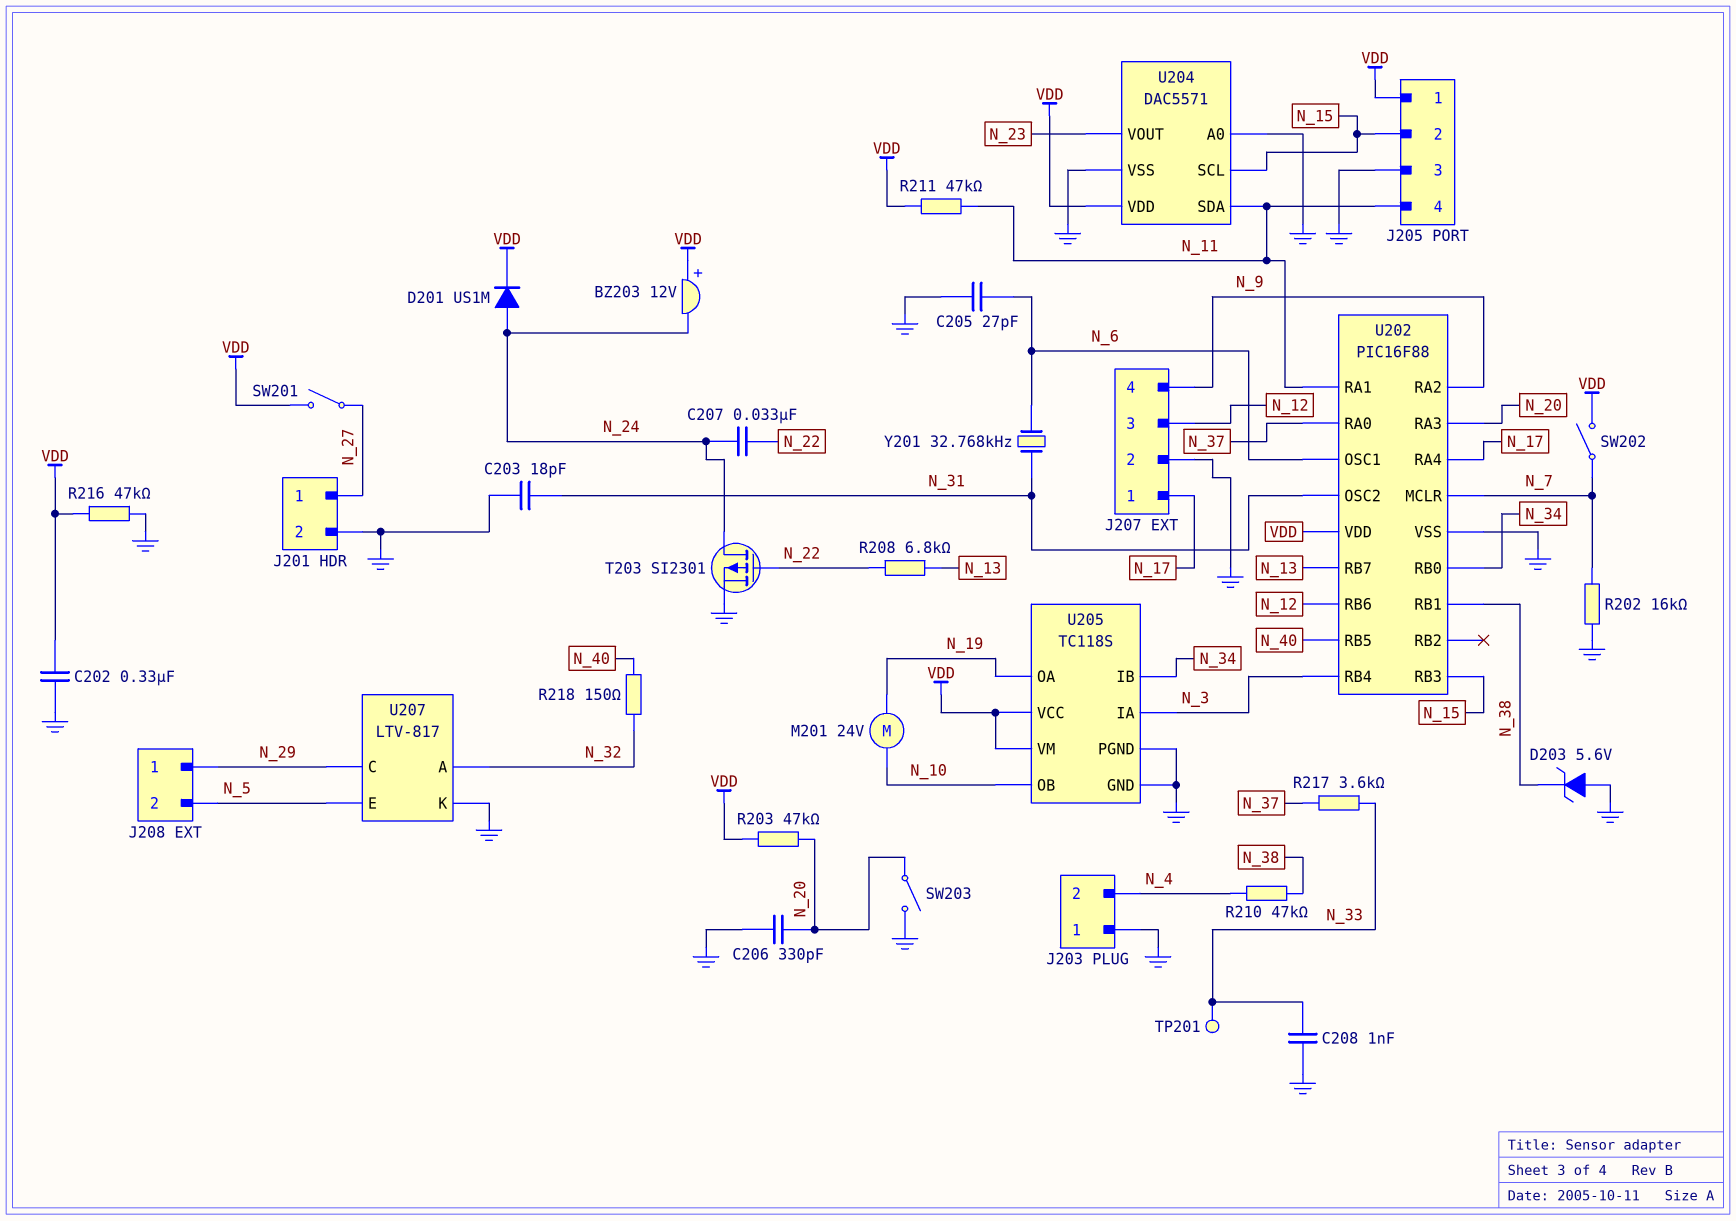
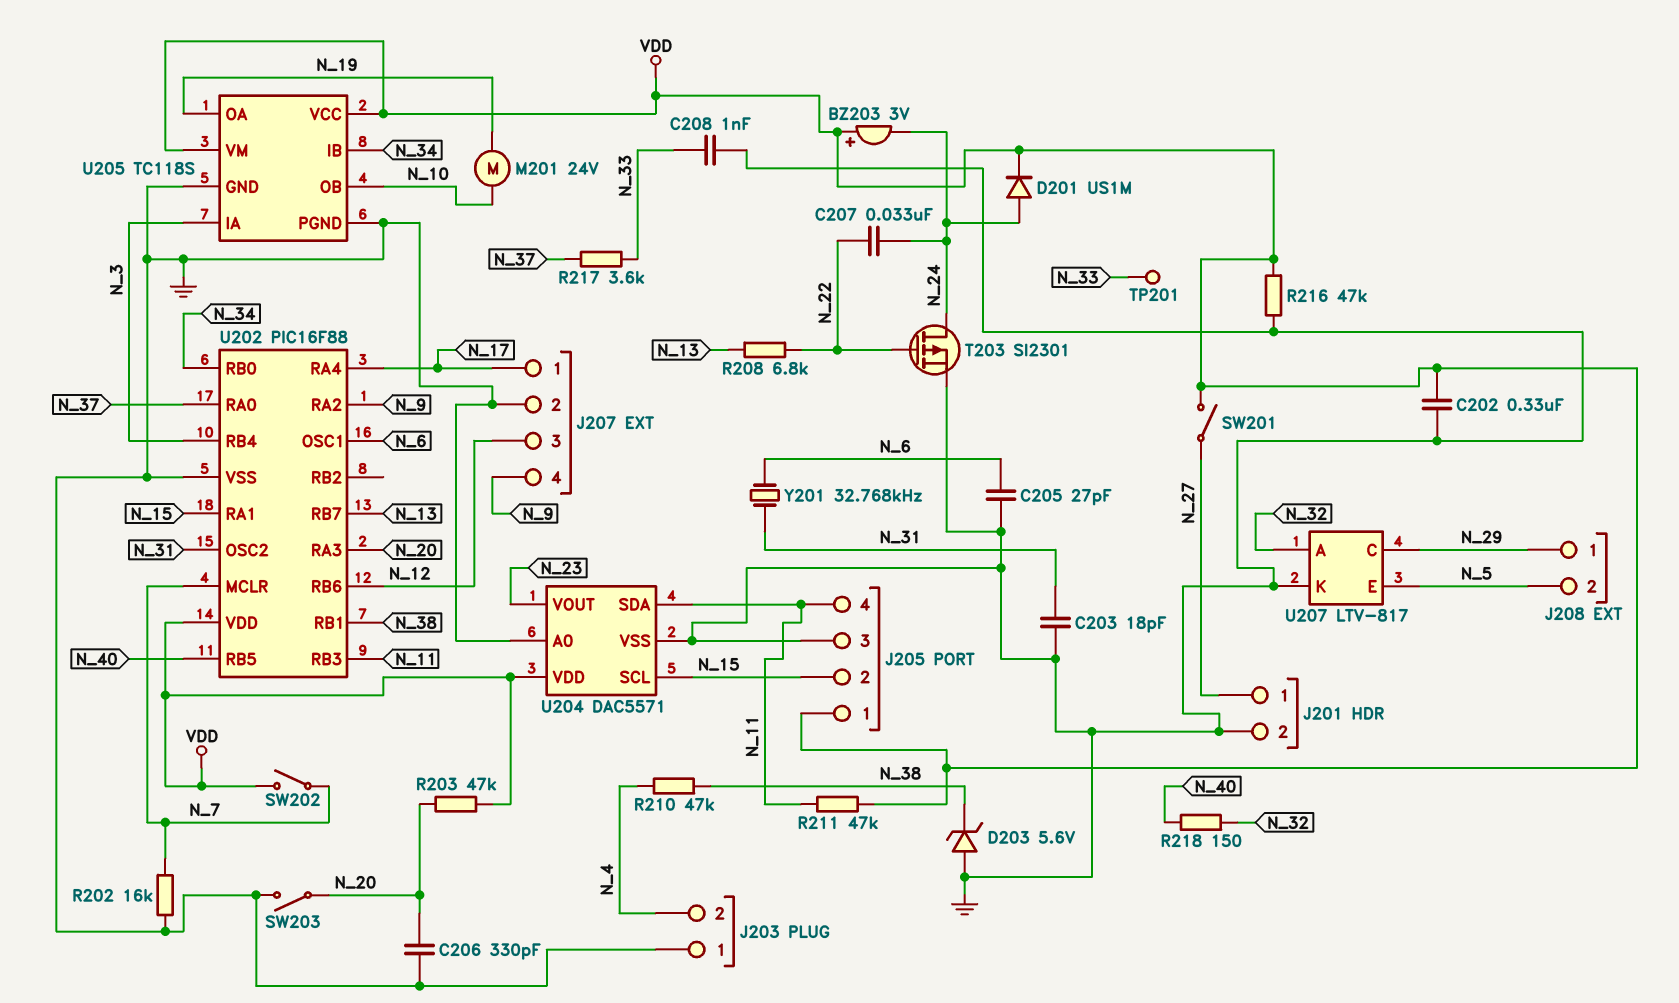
BZ203: buzzer 12V (plus VDD, minus N_24) -> buzzer 3V (plus VDD, minus N_24)
U202 pin RA1: N_11 -> N_15
U202 pin RB3: N_15 -> N_11

